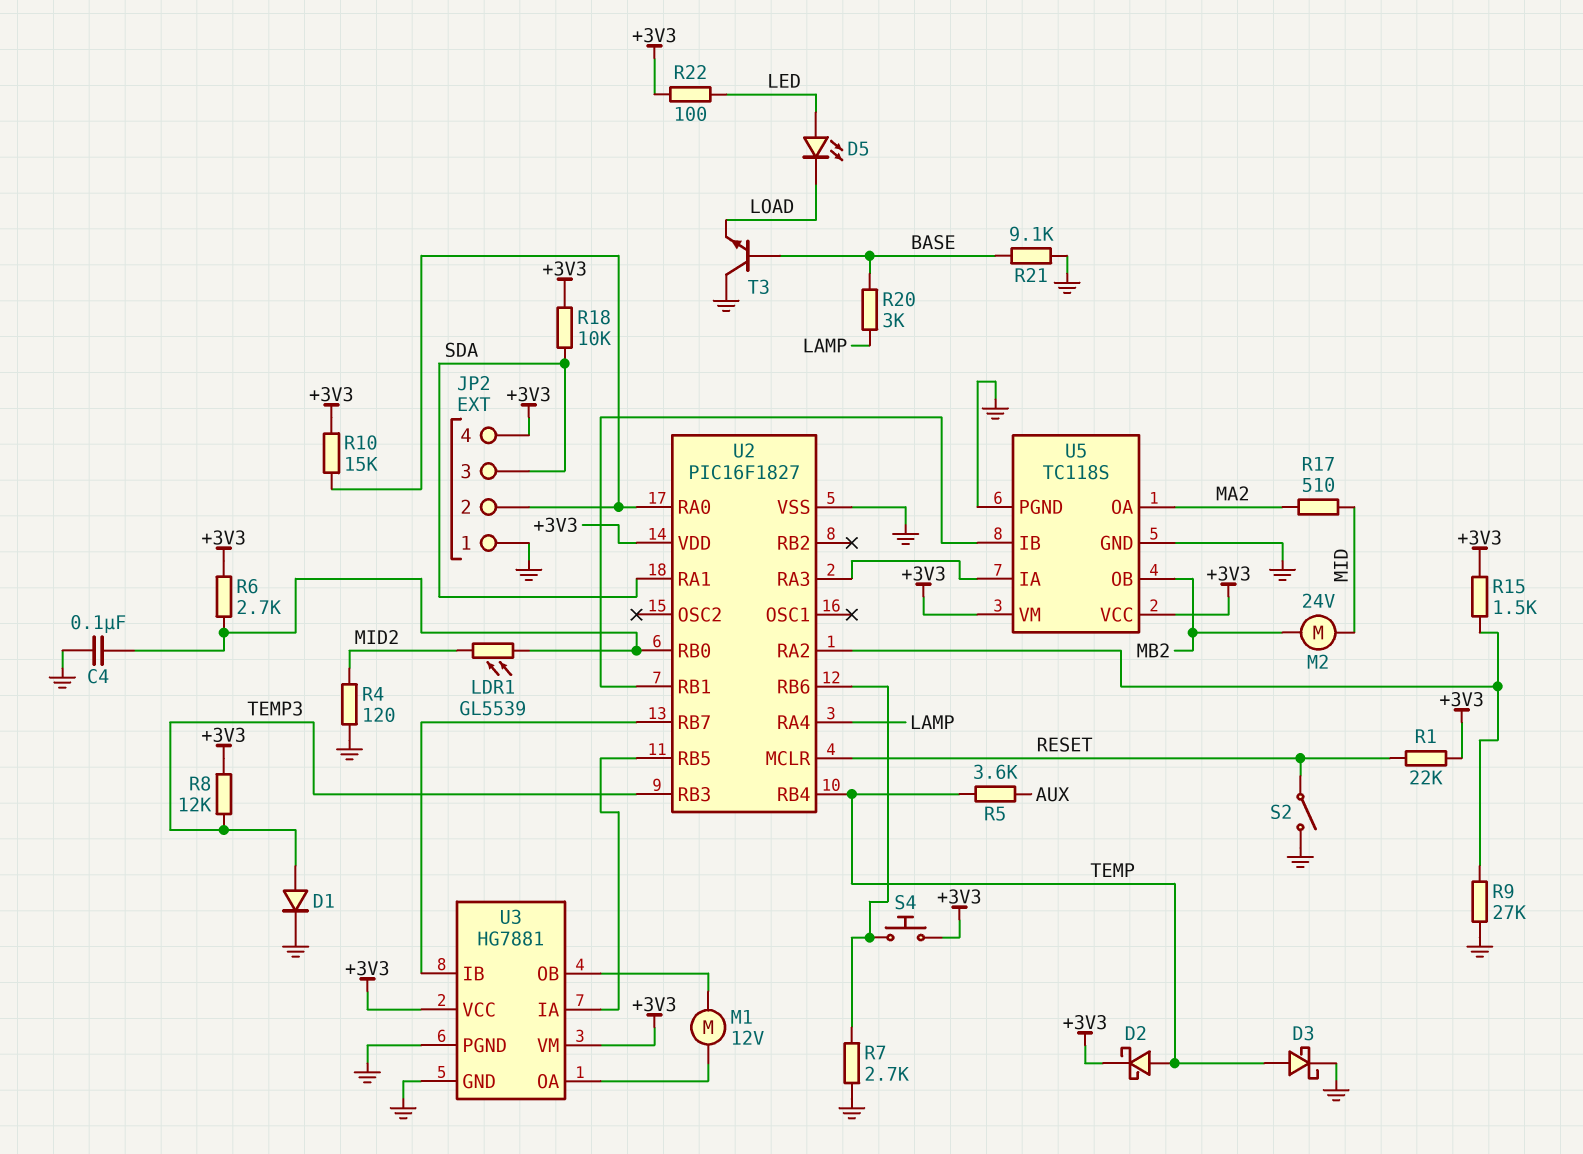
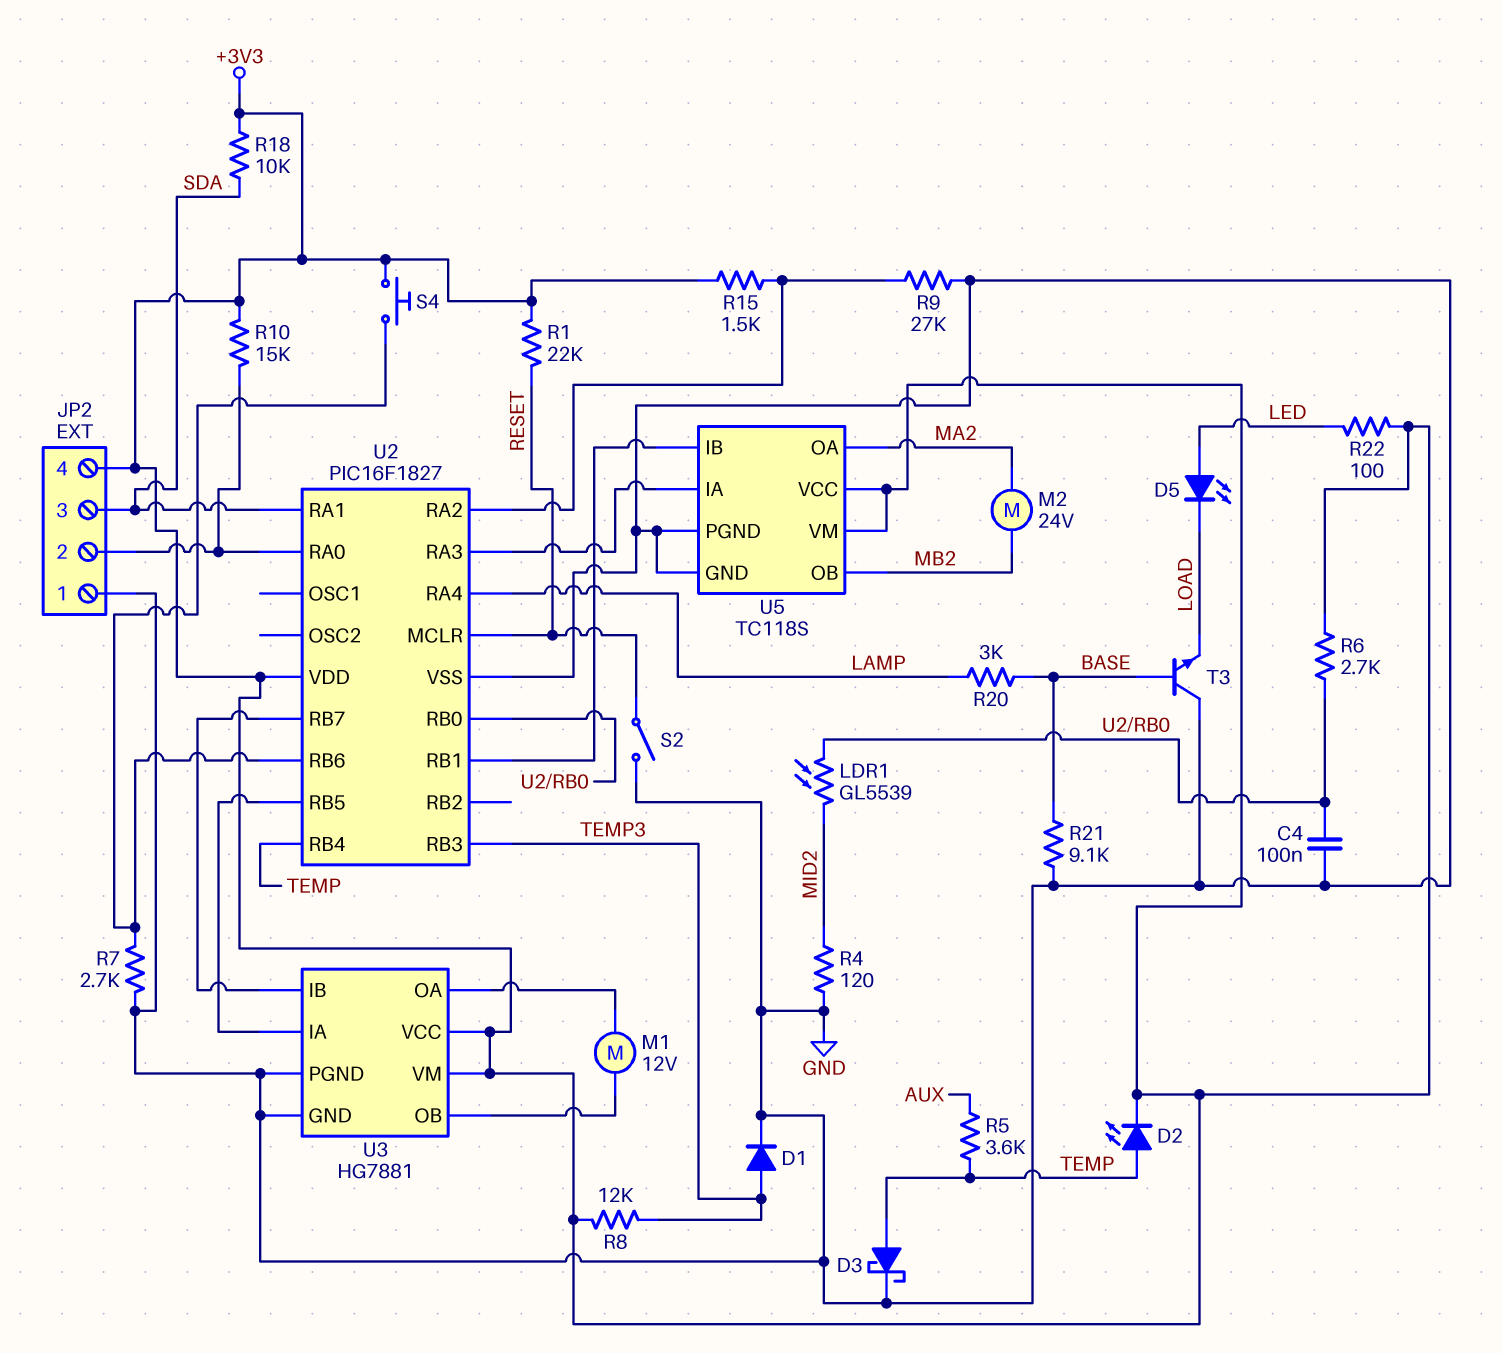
D2: schottky (A TEMP, K +3V3) -> LED (A TEMP, K +3V3)
M2: motor 24V (MB2, MID) -> motor 24V (MA2, MB2)
R17: 510 (MA2, MID) -> none

